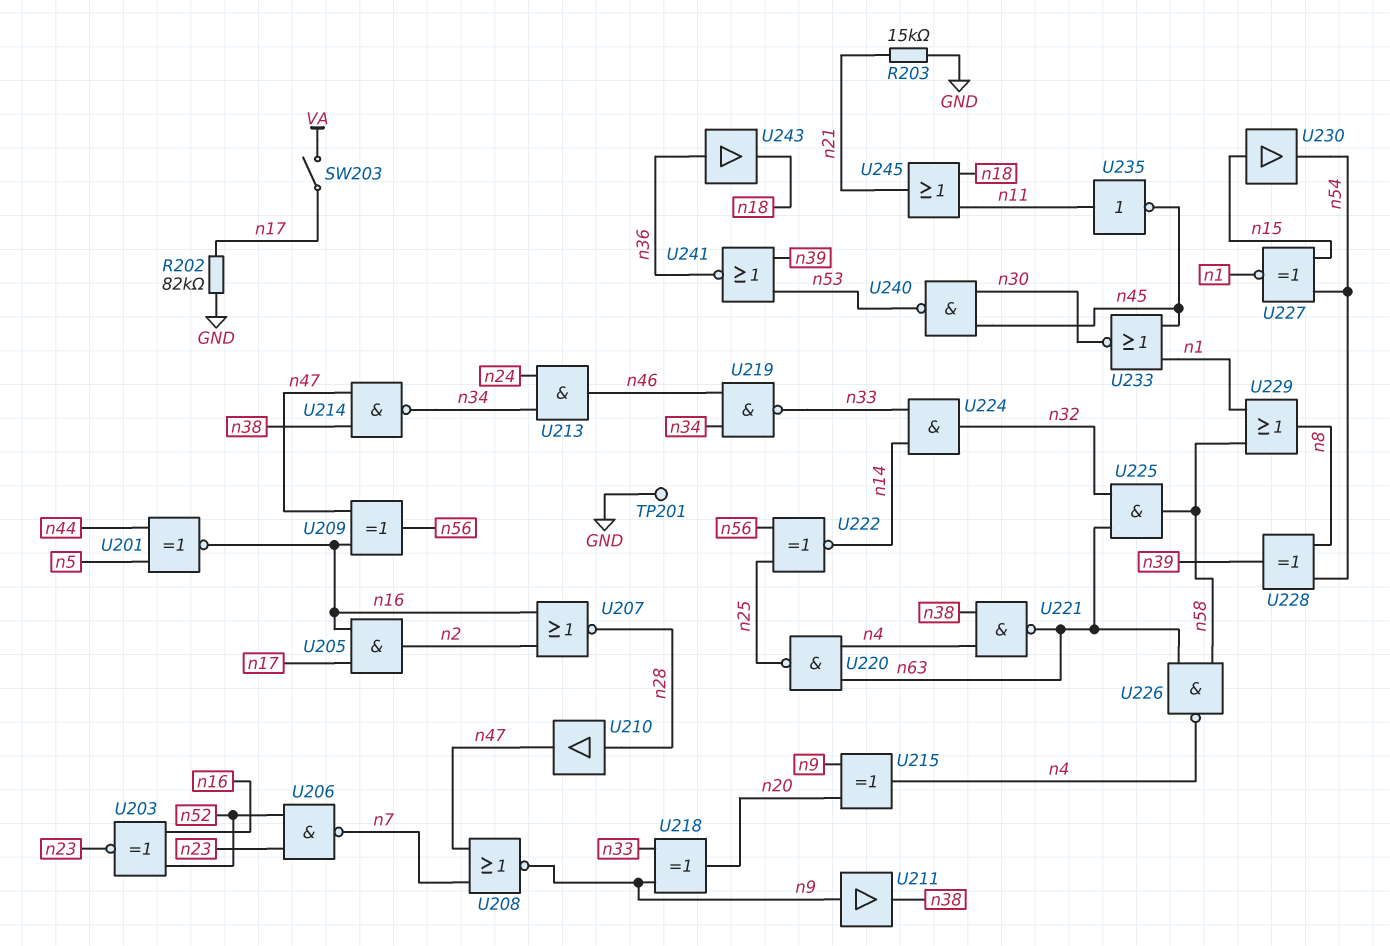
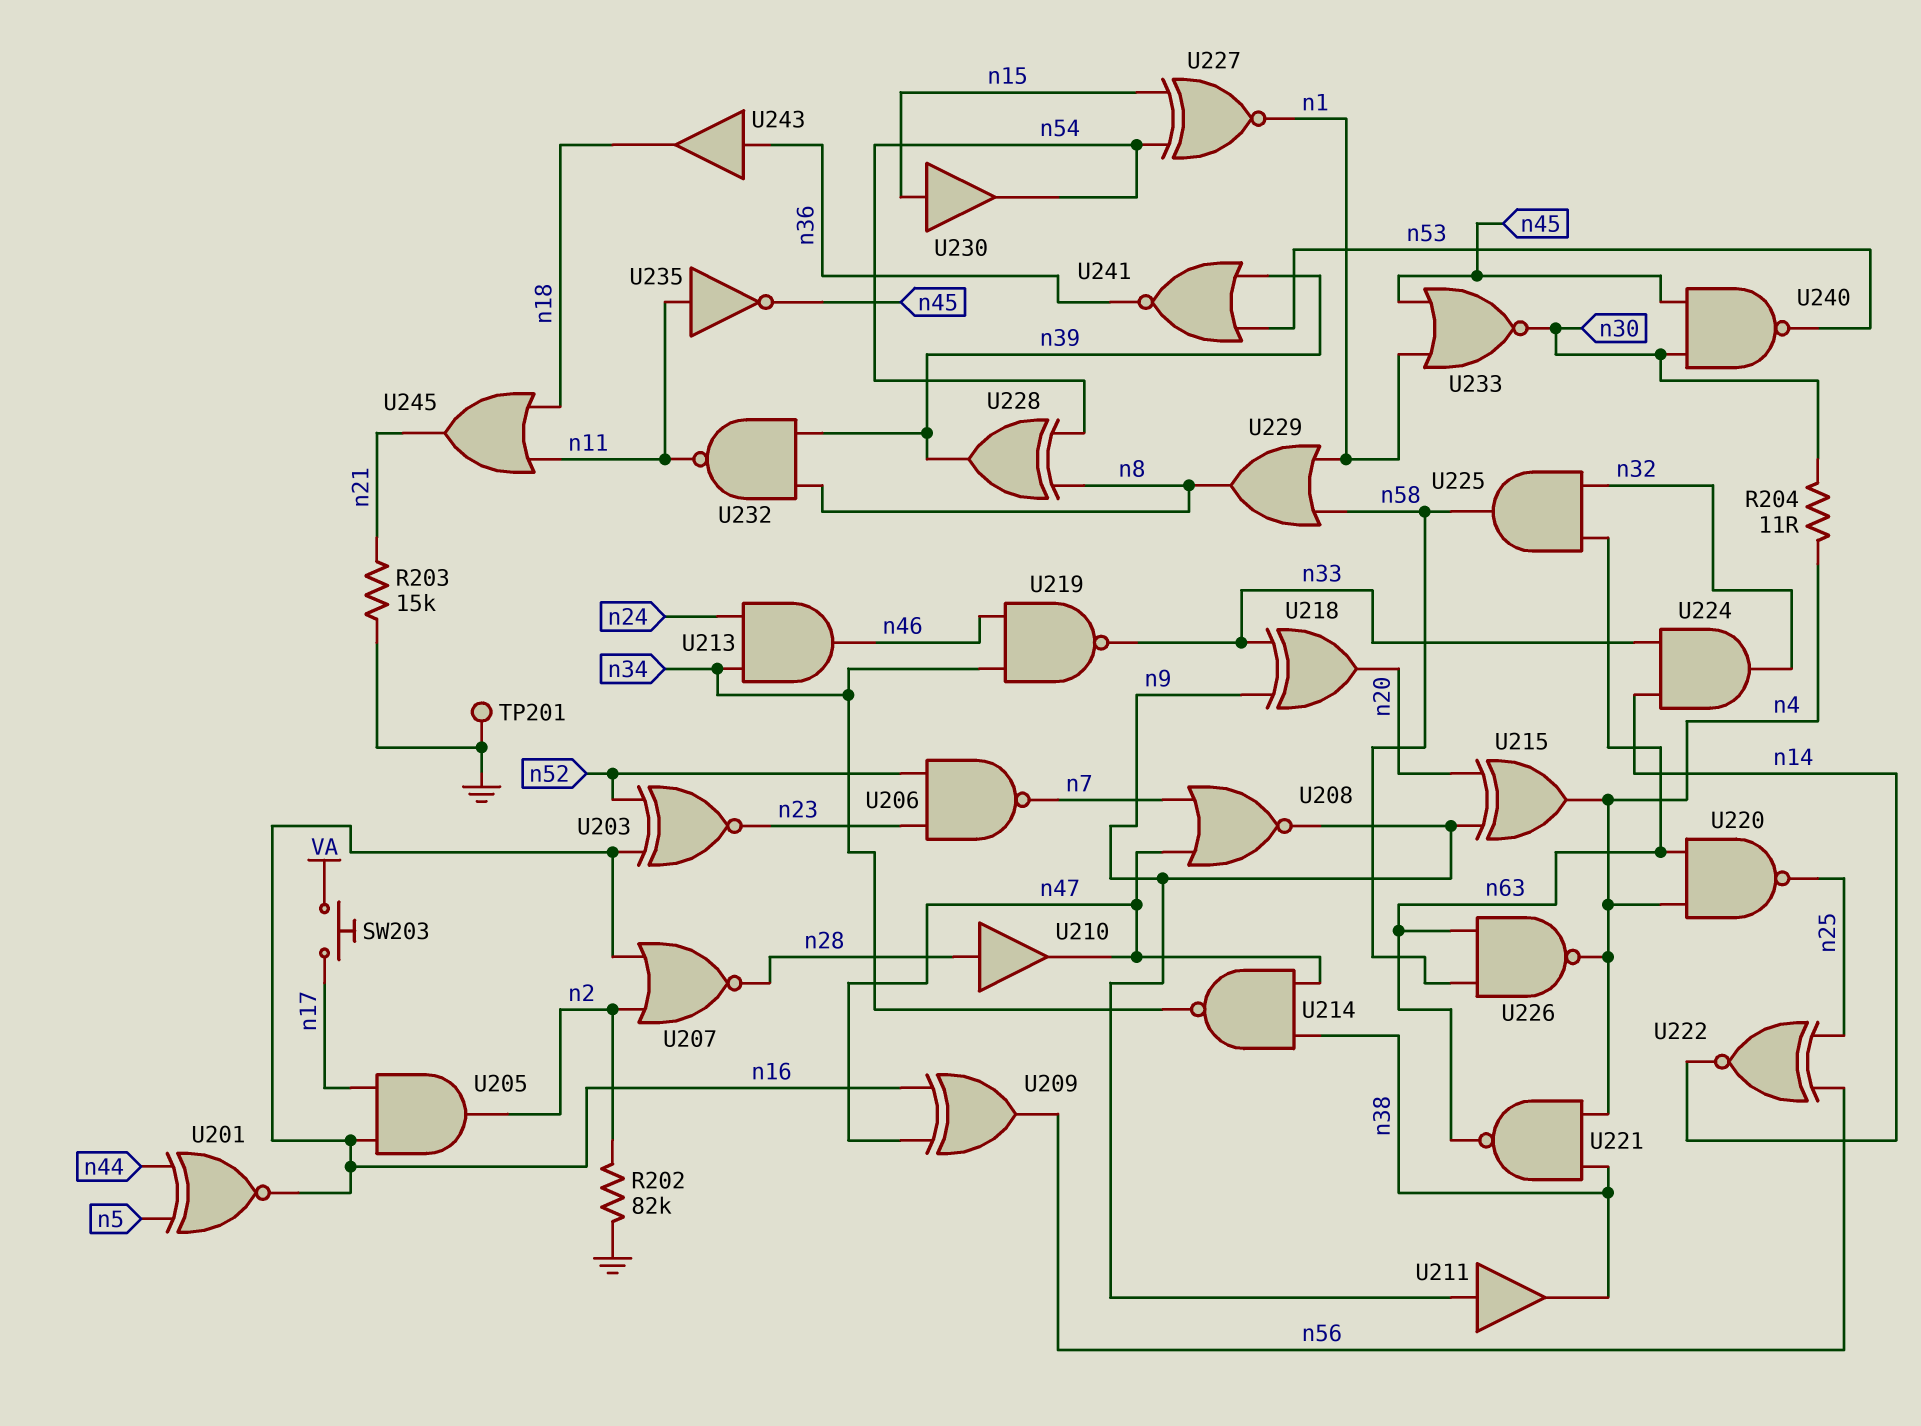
R202: 82k (GND, n17) -> 82k (GND, n2)
R204: none -> 11 (n4, n30)
SW203: switch (VA, n17) -> button (VA, n17)
U232: none -> NAND (in n8, in n39, out n11)

